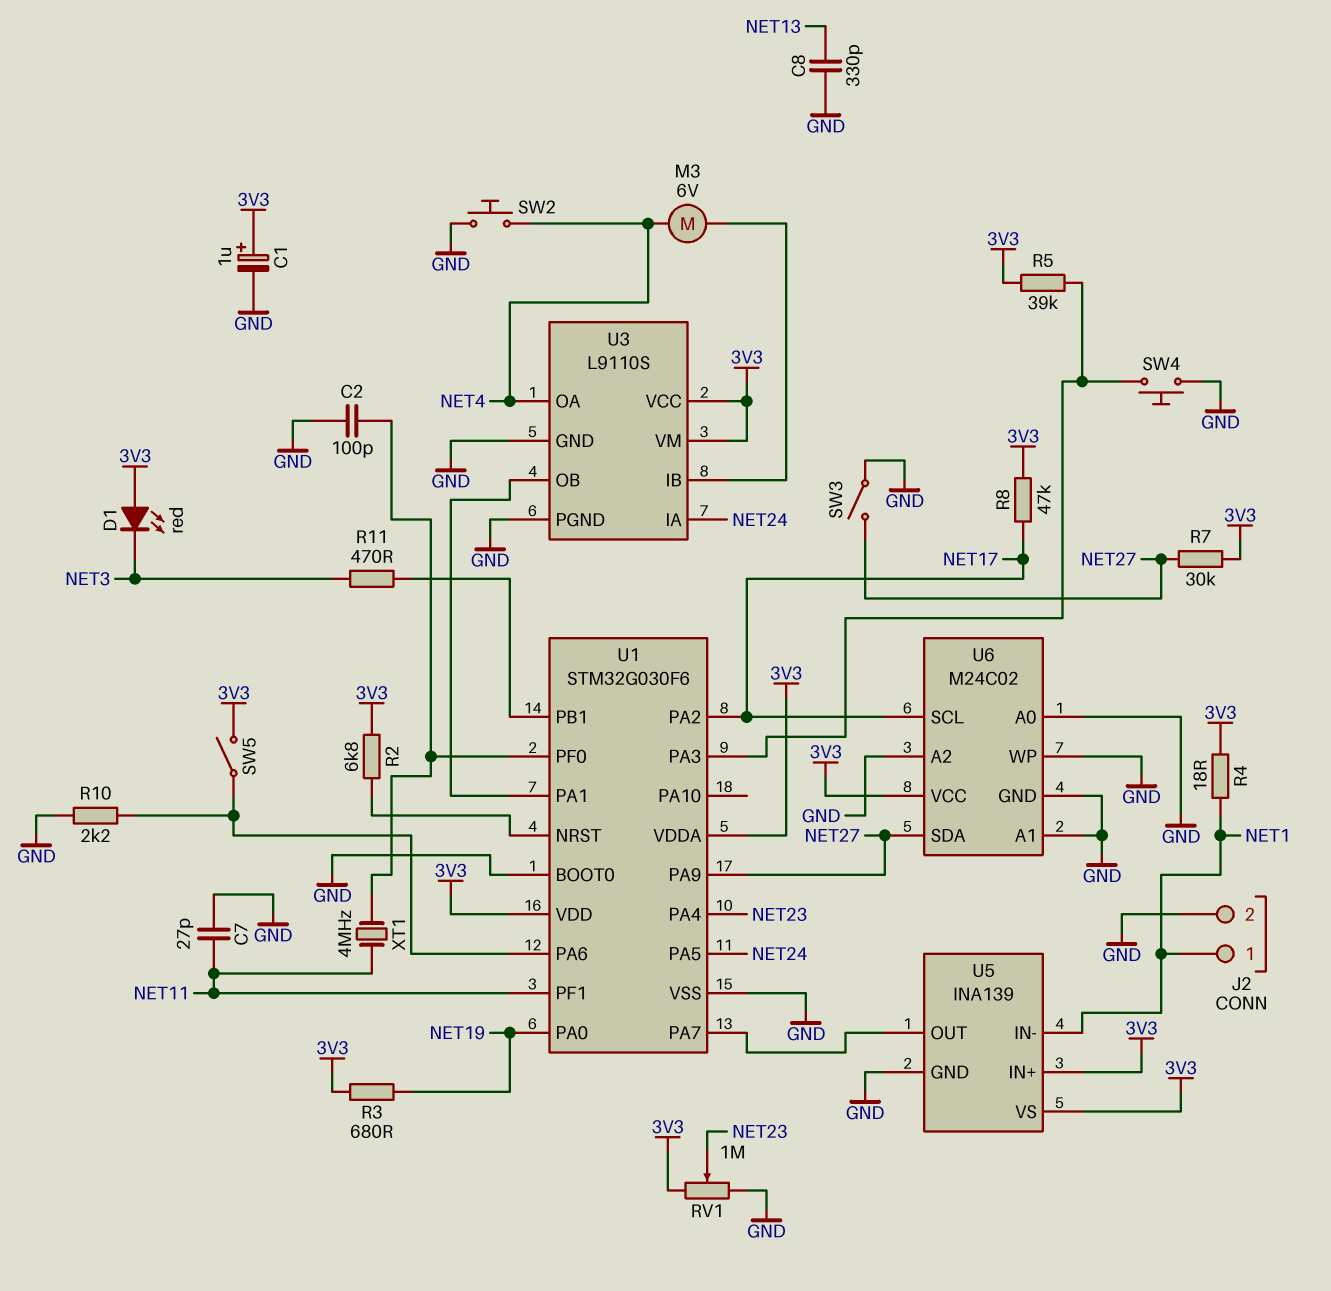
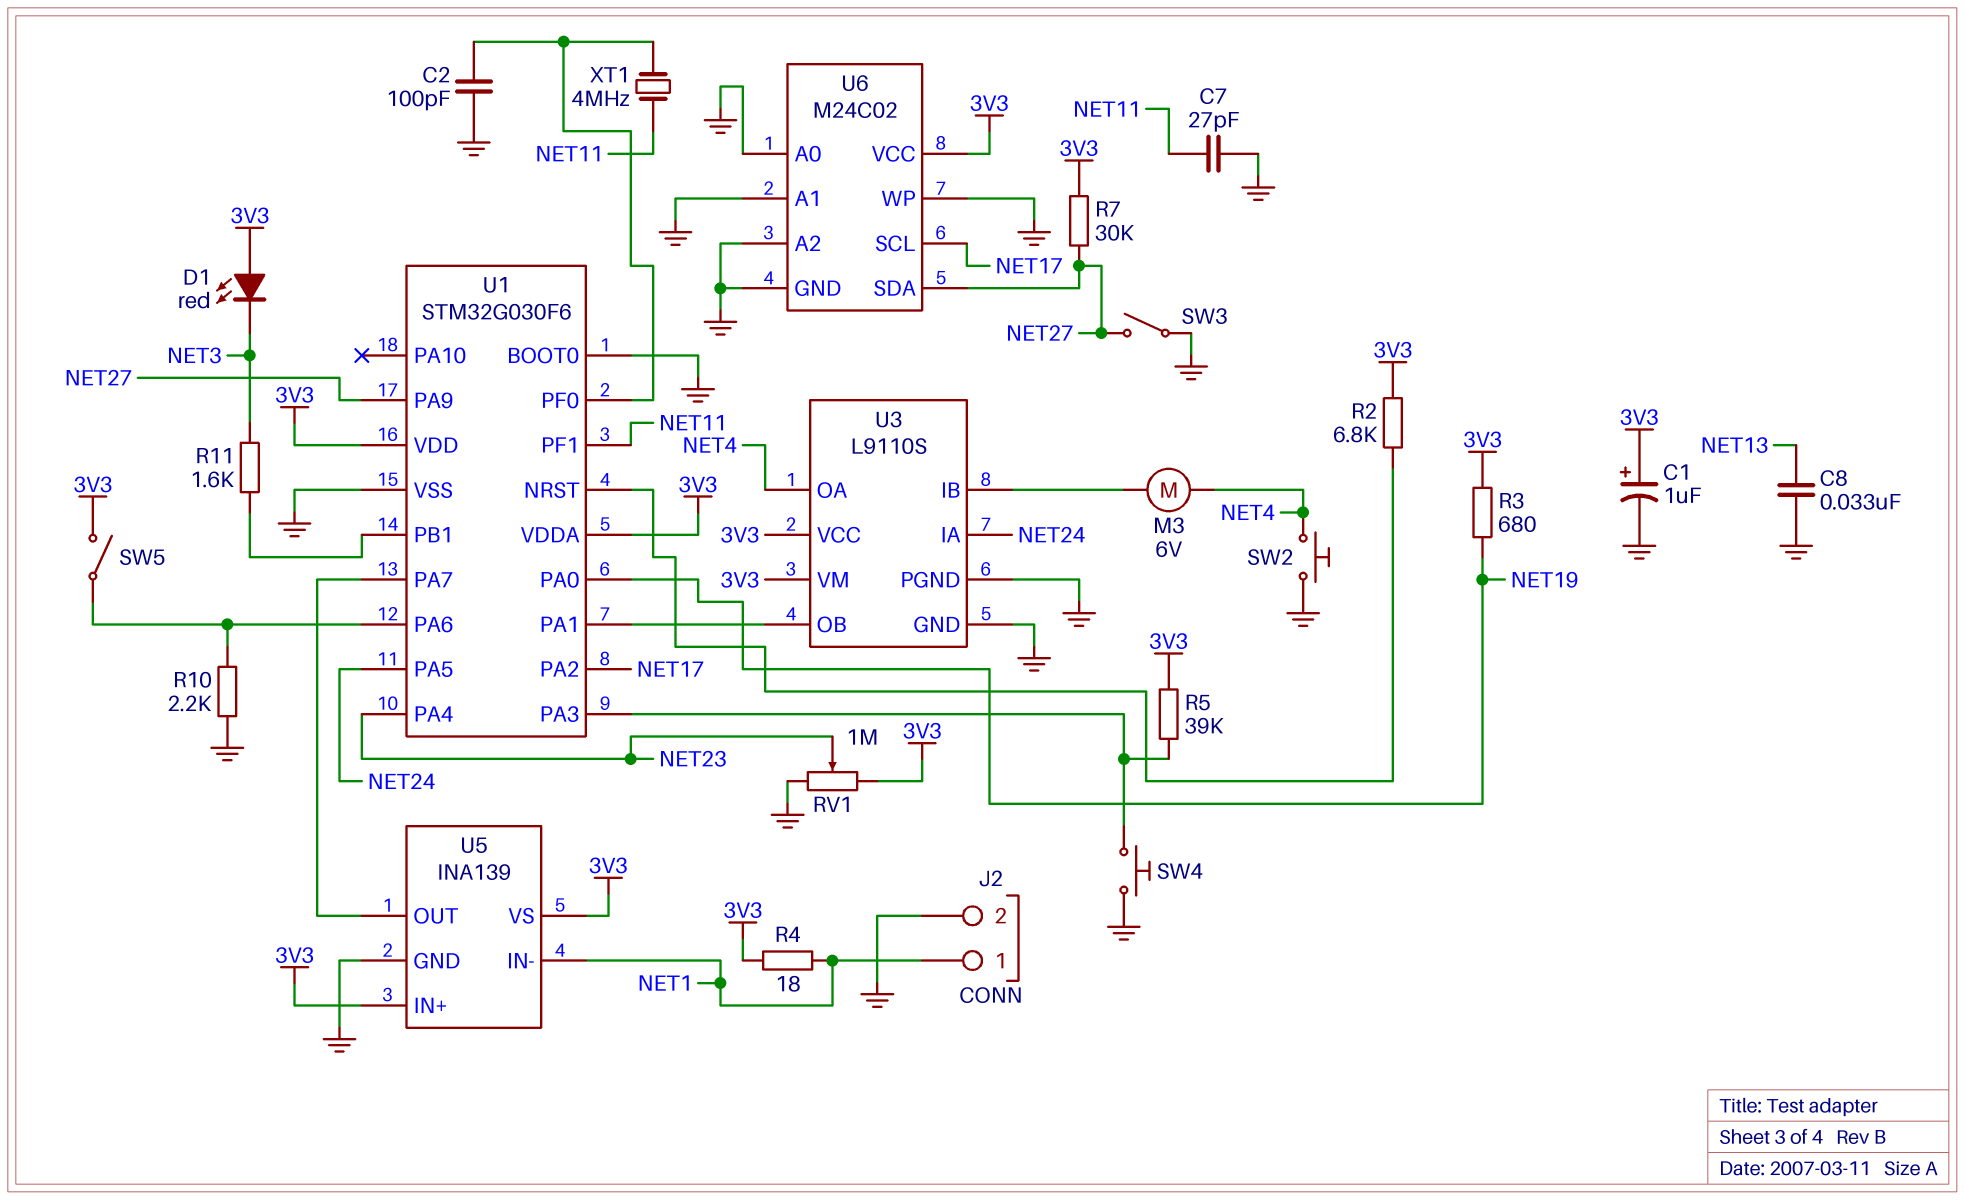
C8: 330pF (GND, NET13) -> 33nF (GND, NET13)
R8: 47k (3V3, NET17) -> none
R11: 470 (NET3, U1/PB1) -> 1.6k (NET3, U1/PB1)

